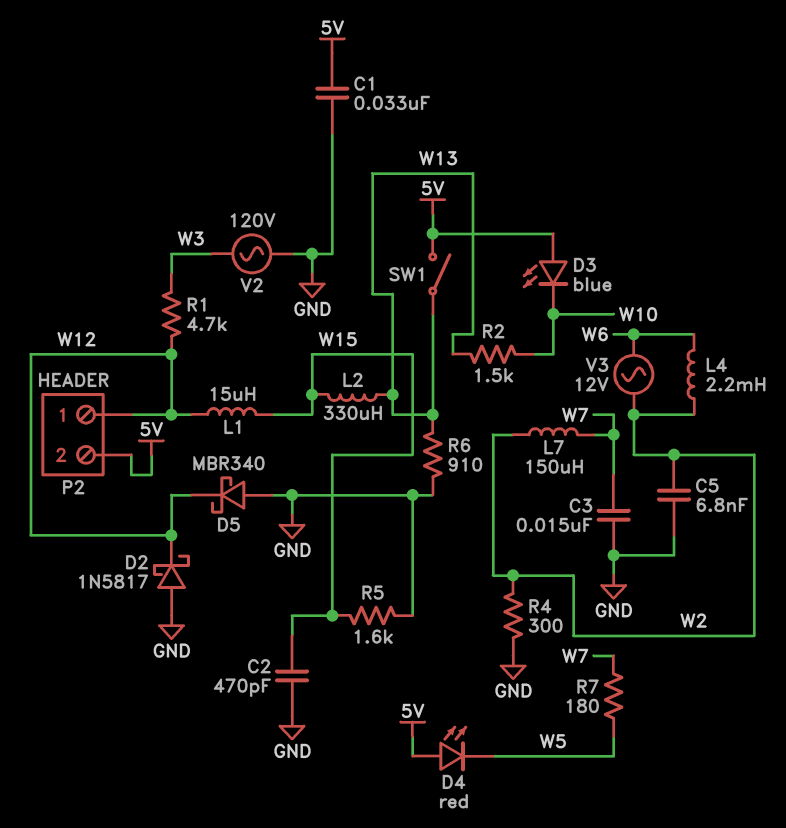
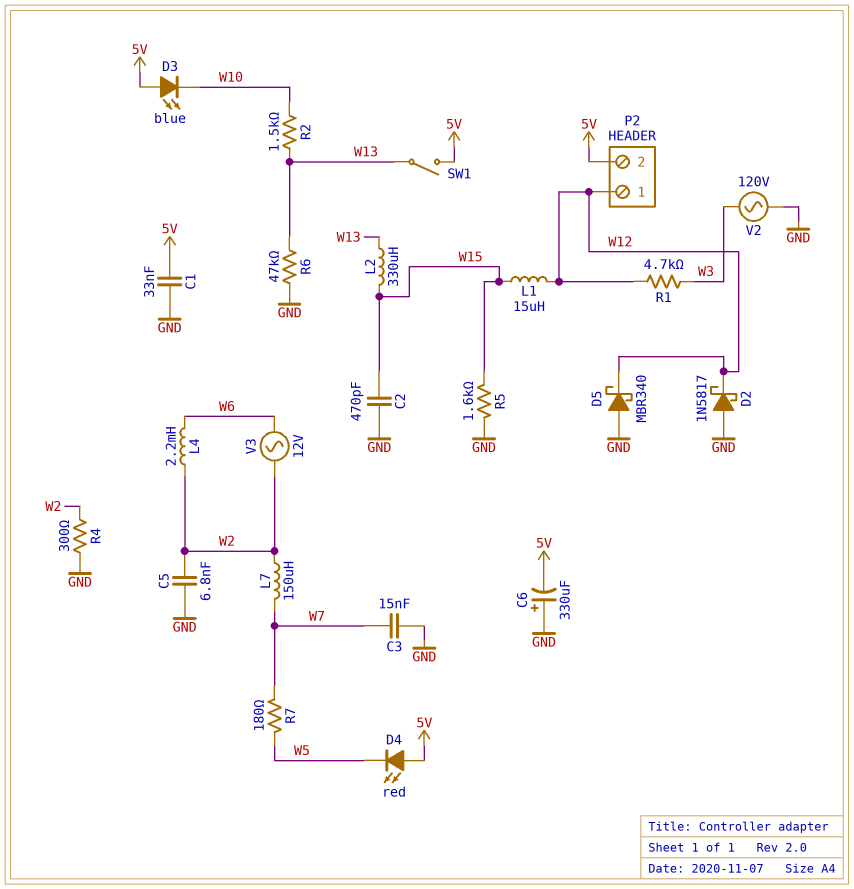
C6: none -> 330uF (plus GND, minus 5V)
R6: 910 (GND, W13) -> 47k (GND, W13)

